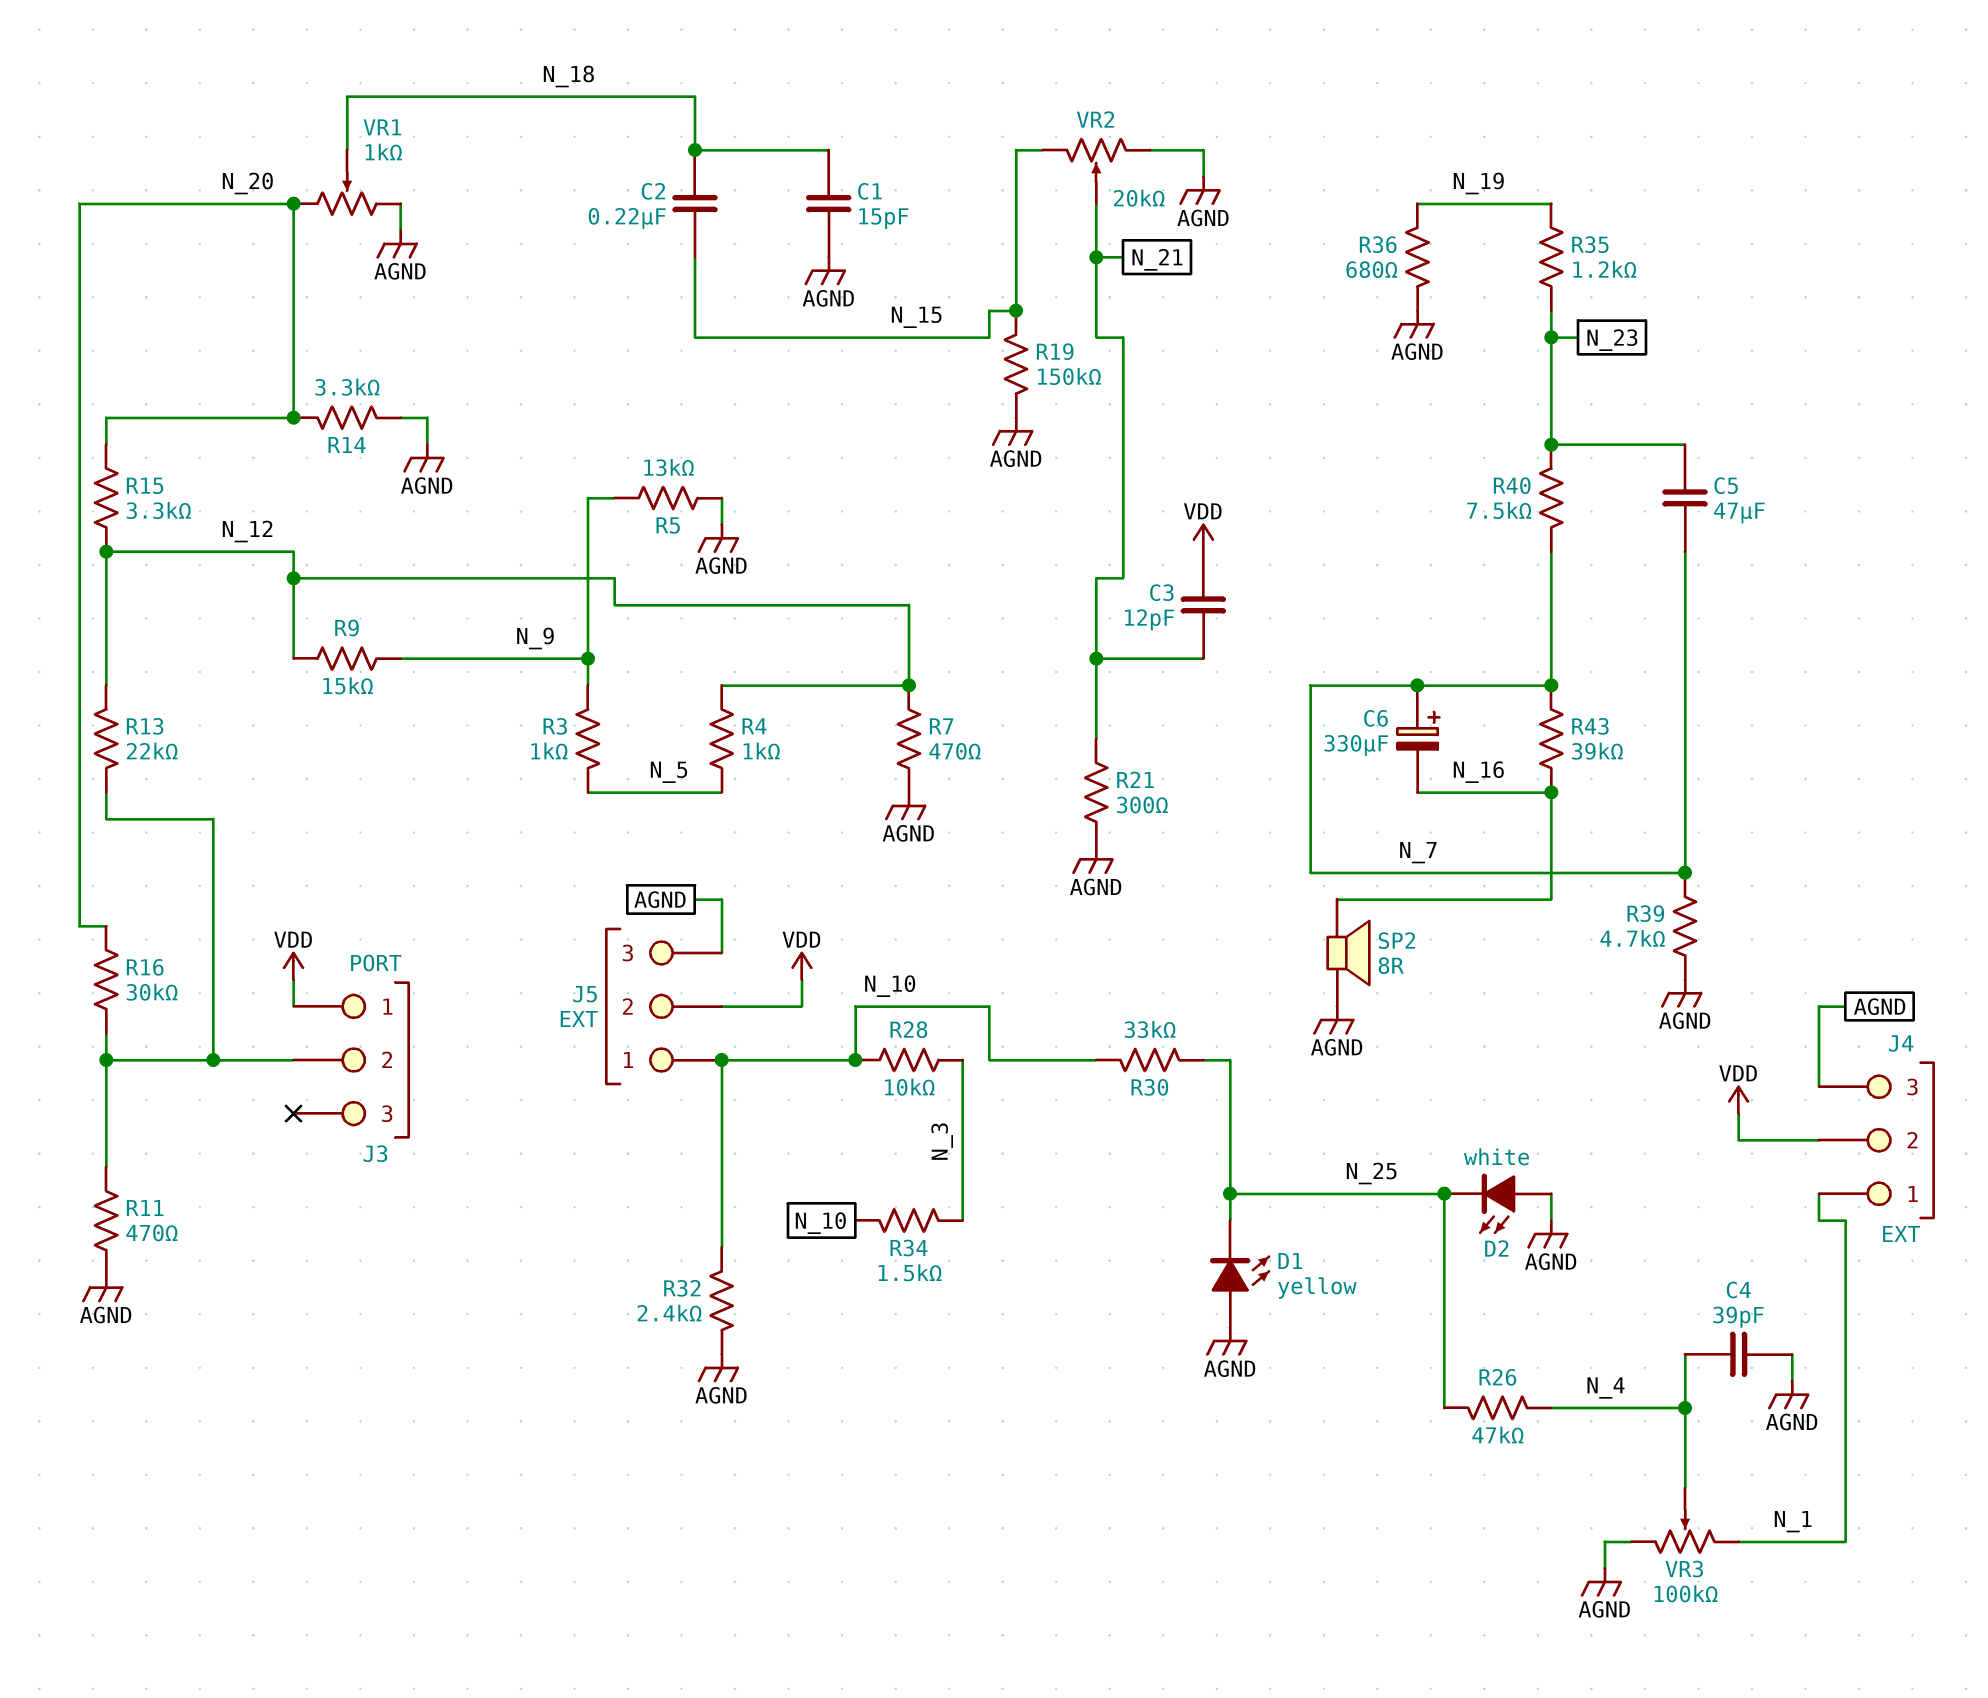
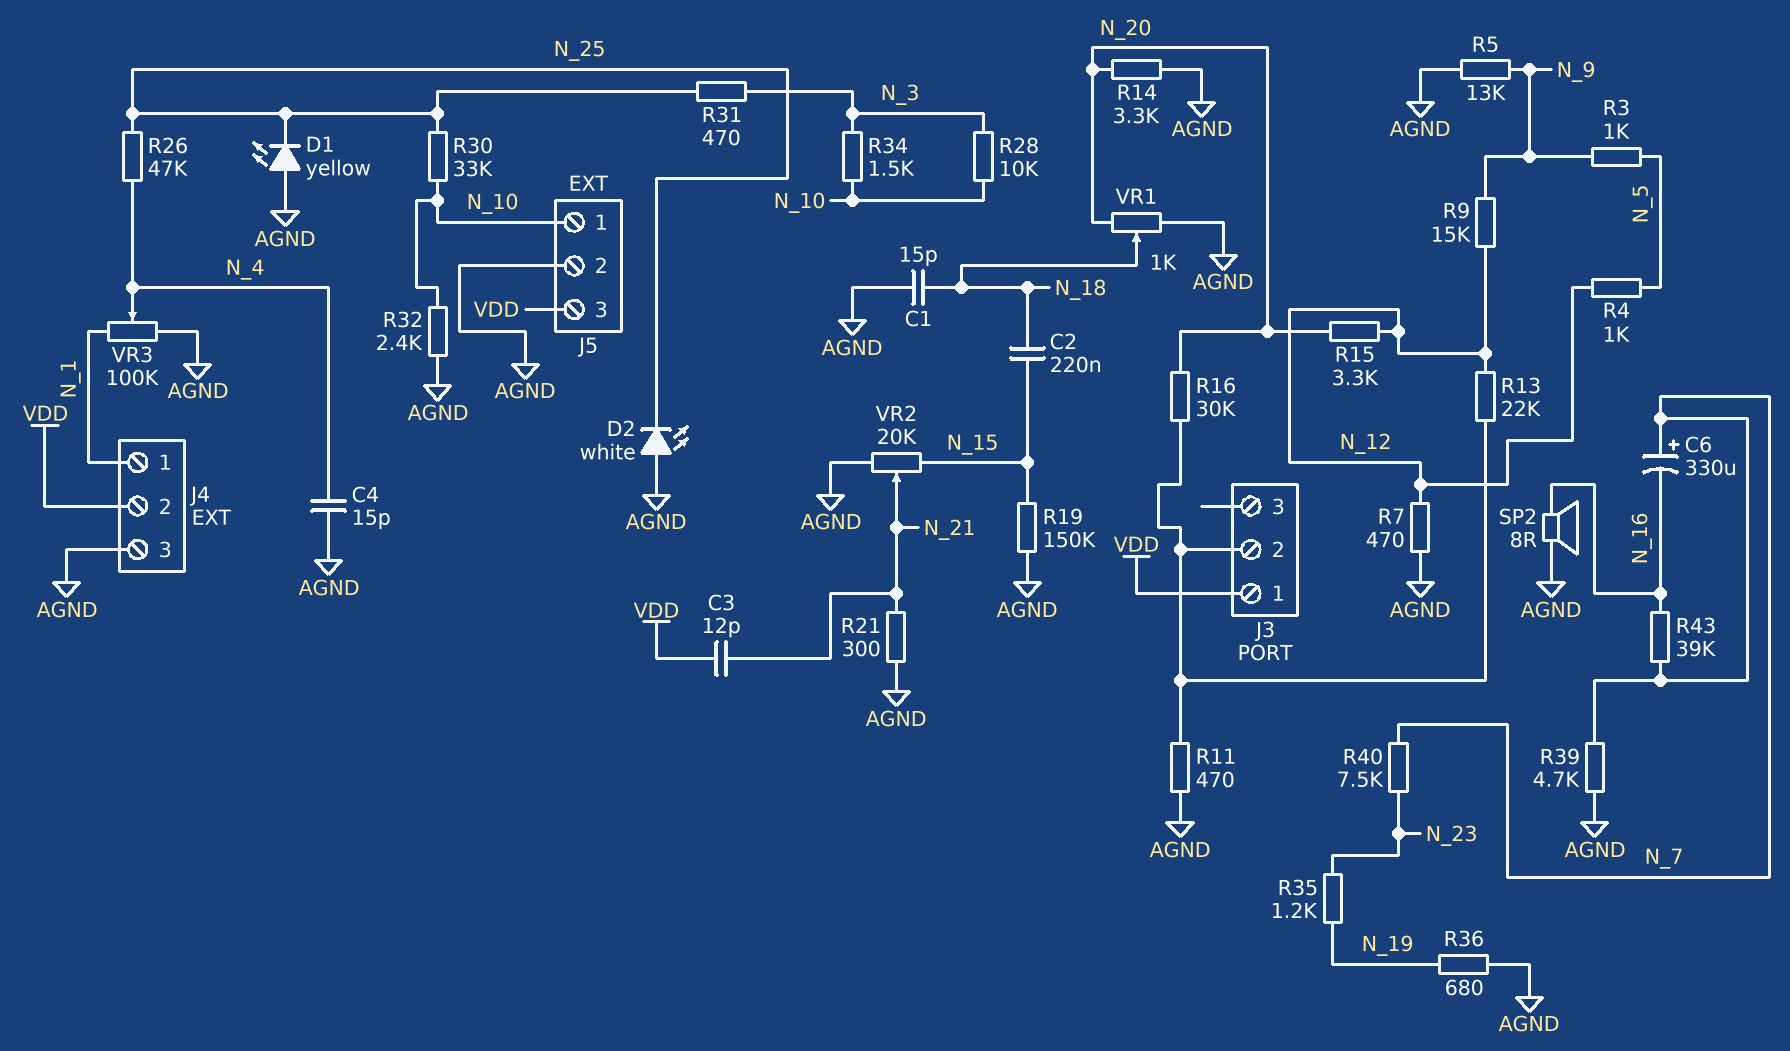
C4: 39pF (AGND, N_4) -> 15pF (AGND, N_4)
C5: 47uF (N_7, N_23) -> none
J5 pin 2: VDD -> AGND
J5 pin 3: AGND -> VDD
R31: none -> 470 (N_3, N_25)

